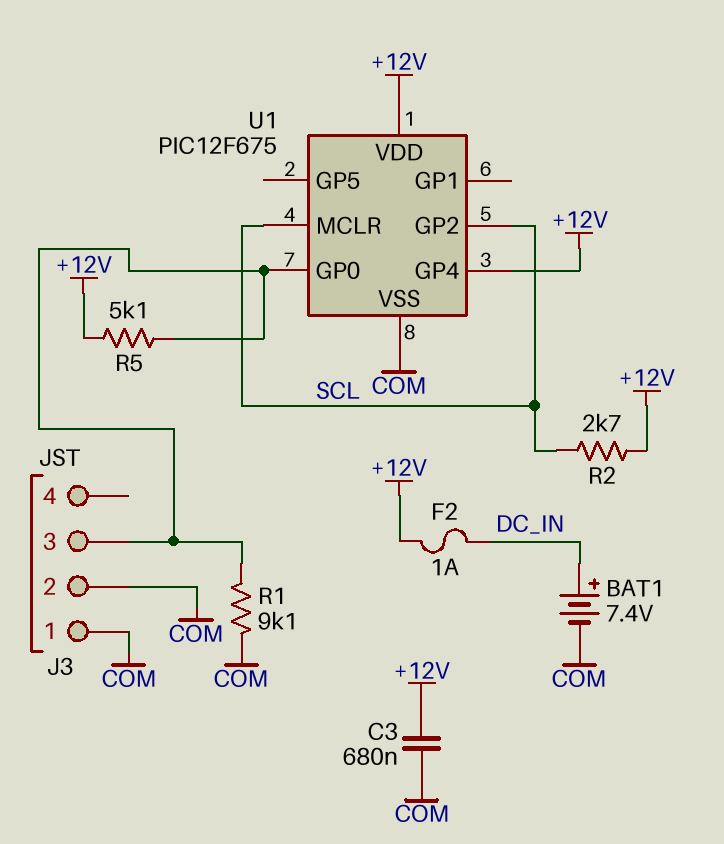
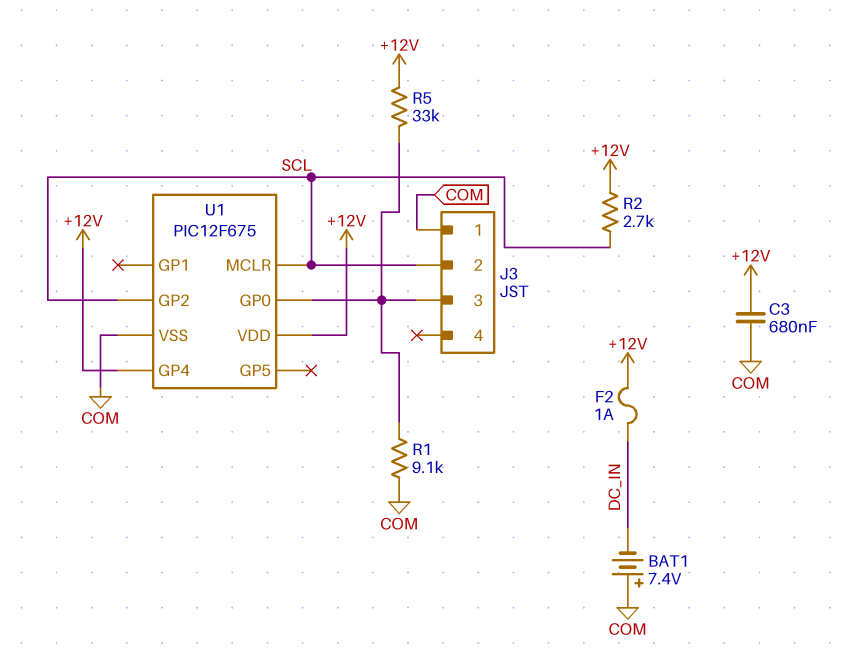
BAT1: 7.4V (plus DC_IN, minus COM) -> 7.4V (plus COM, minus DC_IN)
J3 pin 2: COM -> SCL
R5: 5.1k (+12V, J3/3) -> 33k (+12V, J3/3)

